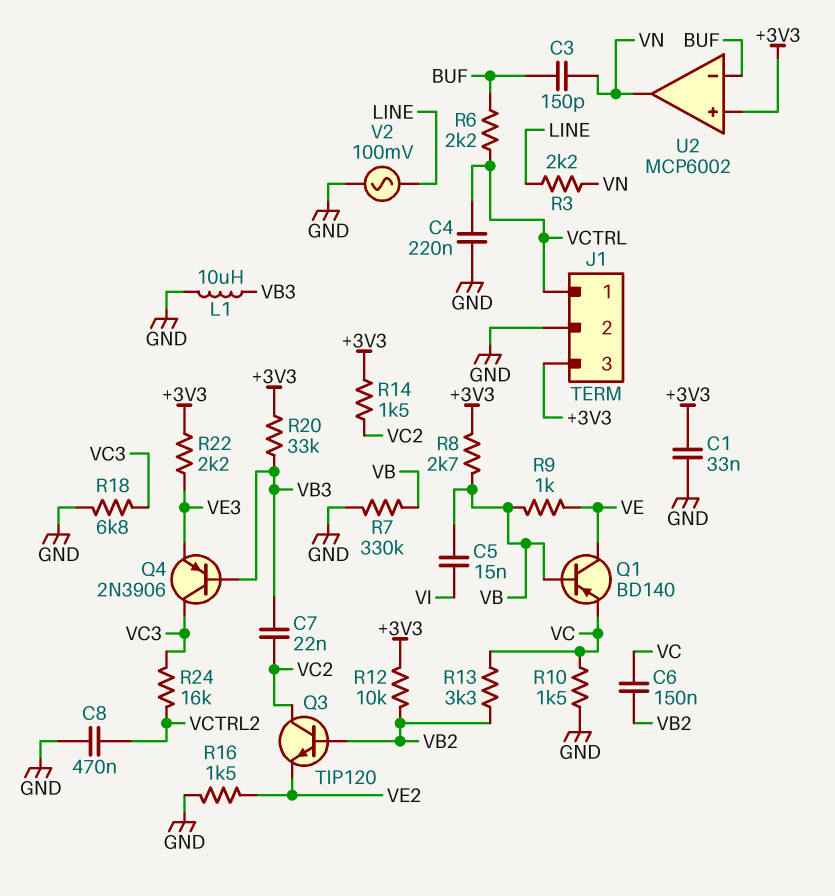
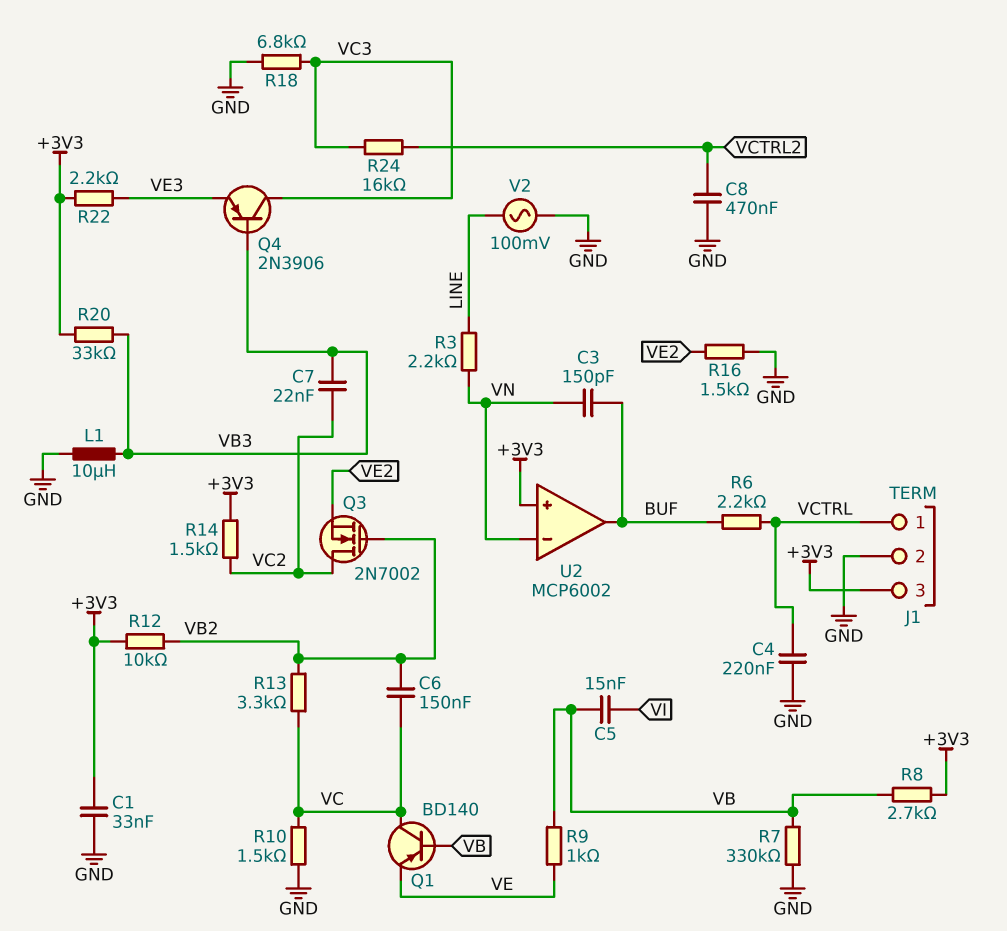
Q1: PNP BD140 (B VB, C VE, E VC) -> PNP BD140 (B VB, C VC, E VE)
Q3: NPN TIP120 (B VB2, C VC2, E VE2) -> NMOS 2N7002 (G VB2, D VC2, S VE2)
U2 pin in-: BUF -> VN
U2 pin out: VN -> BUF

